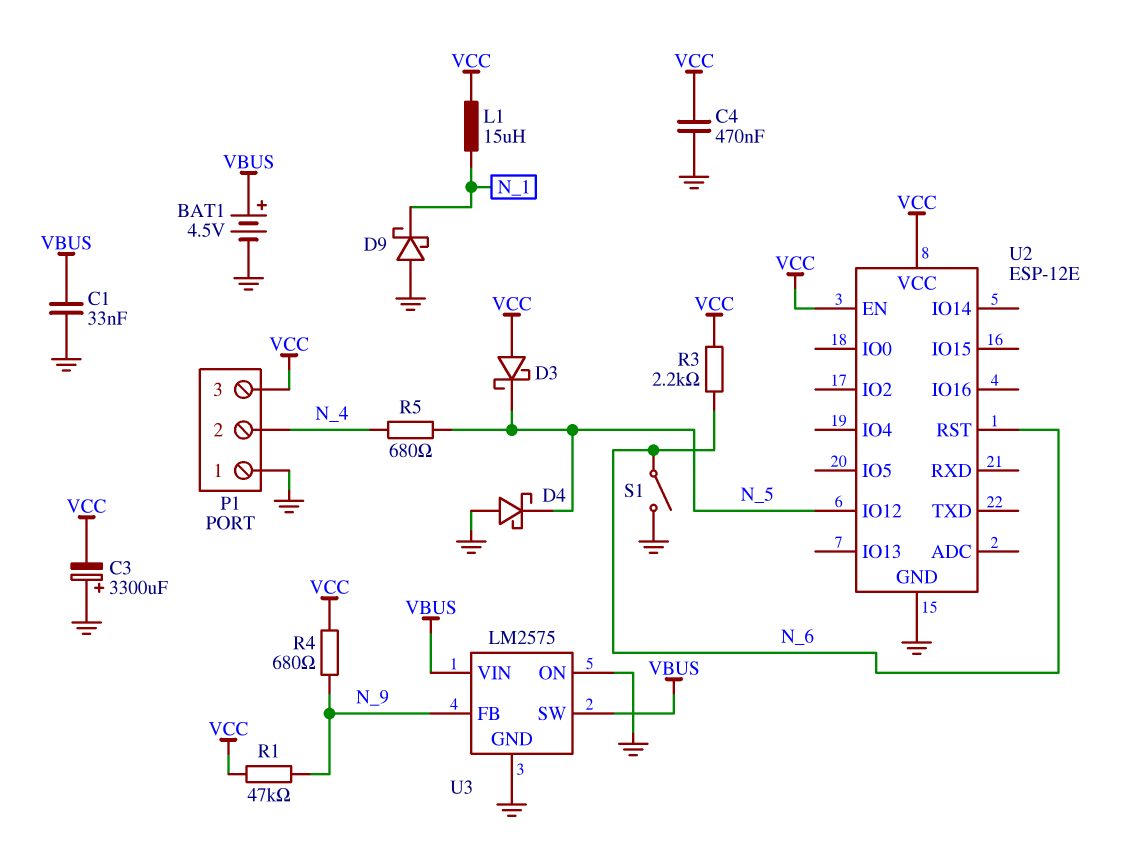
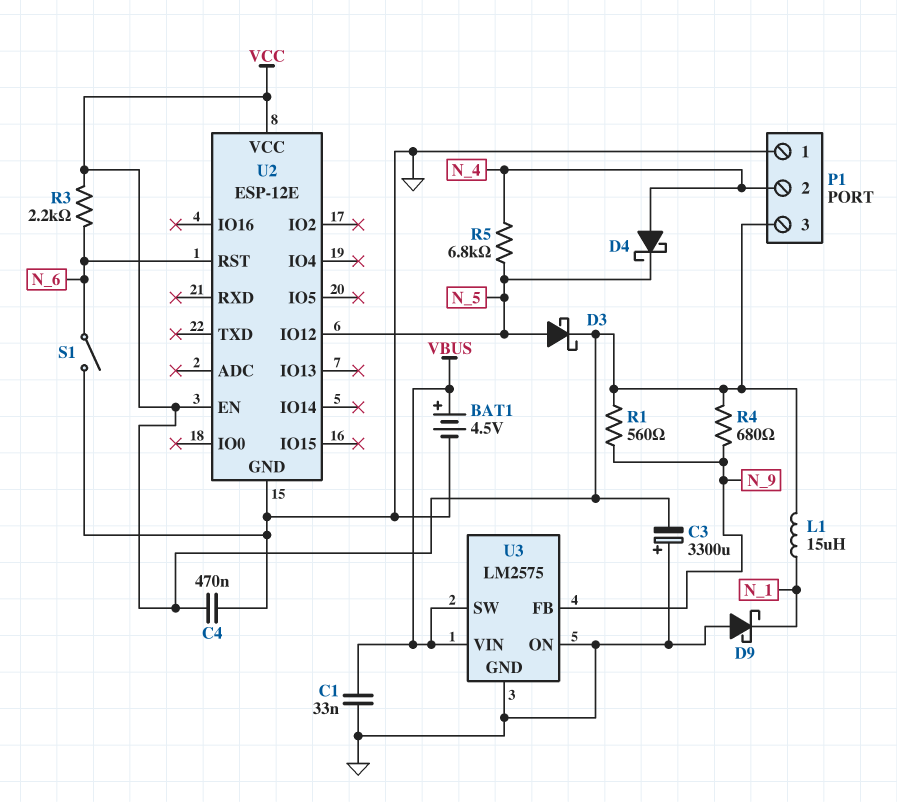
D3: schottky (A VCC, K N_5) -> schottky (A N_5, K VCC)
D4: schottky (A GND, K N_5) -> schottky (A N_4, K N_5)
R1: 47k (N_9, VCC) -> 560 (N_9, VCC)
R5: 680 (N_4, N_5) -> 6.8k (N_4, N_5)

